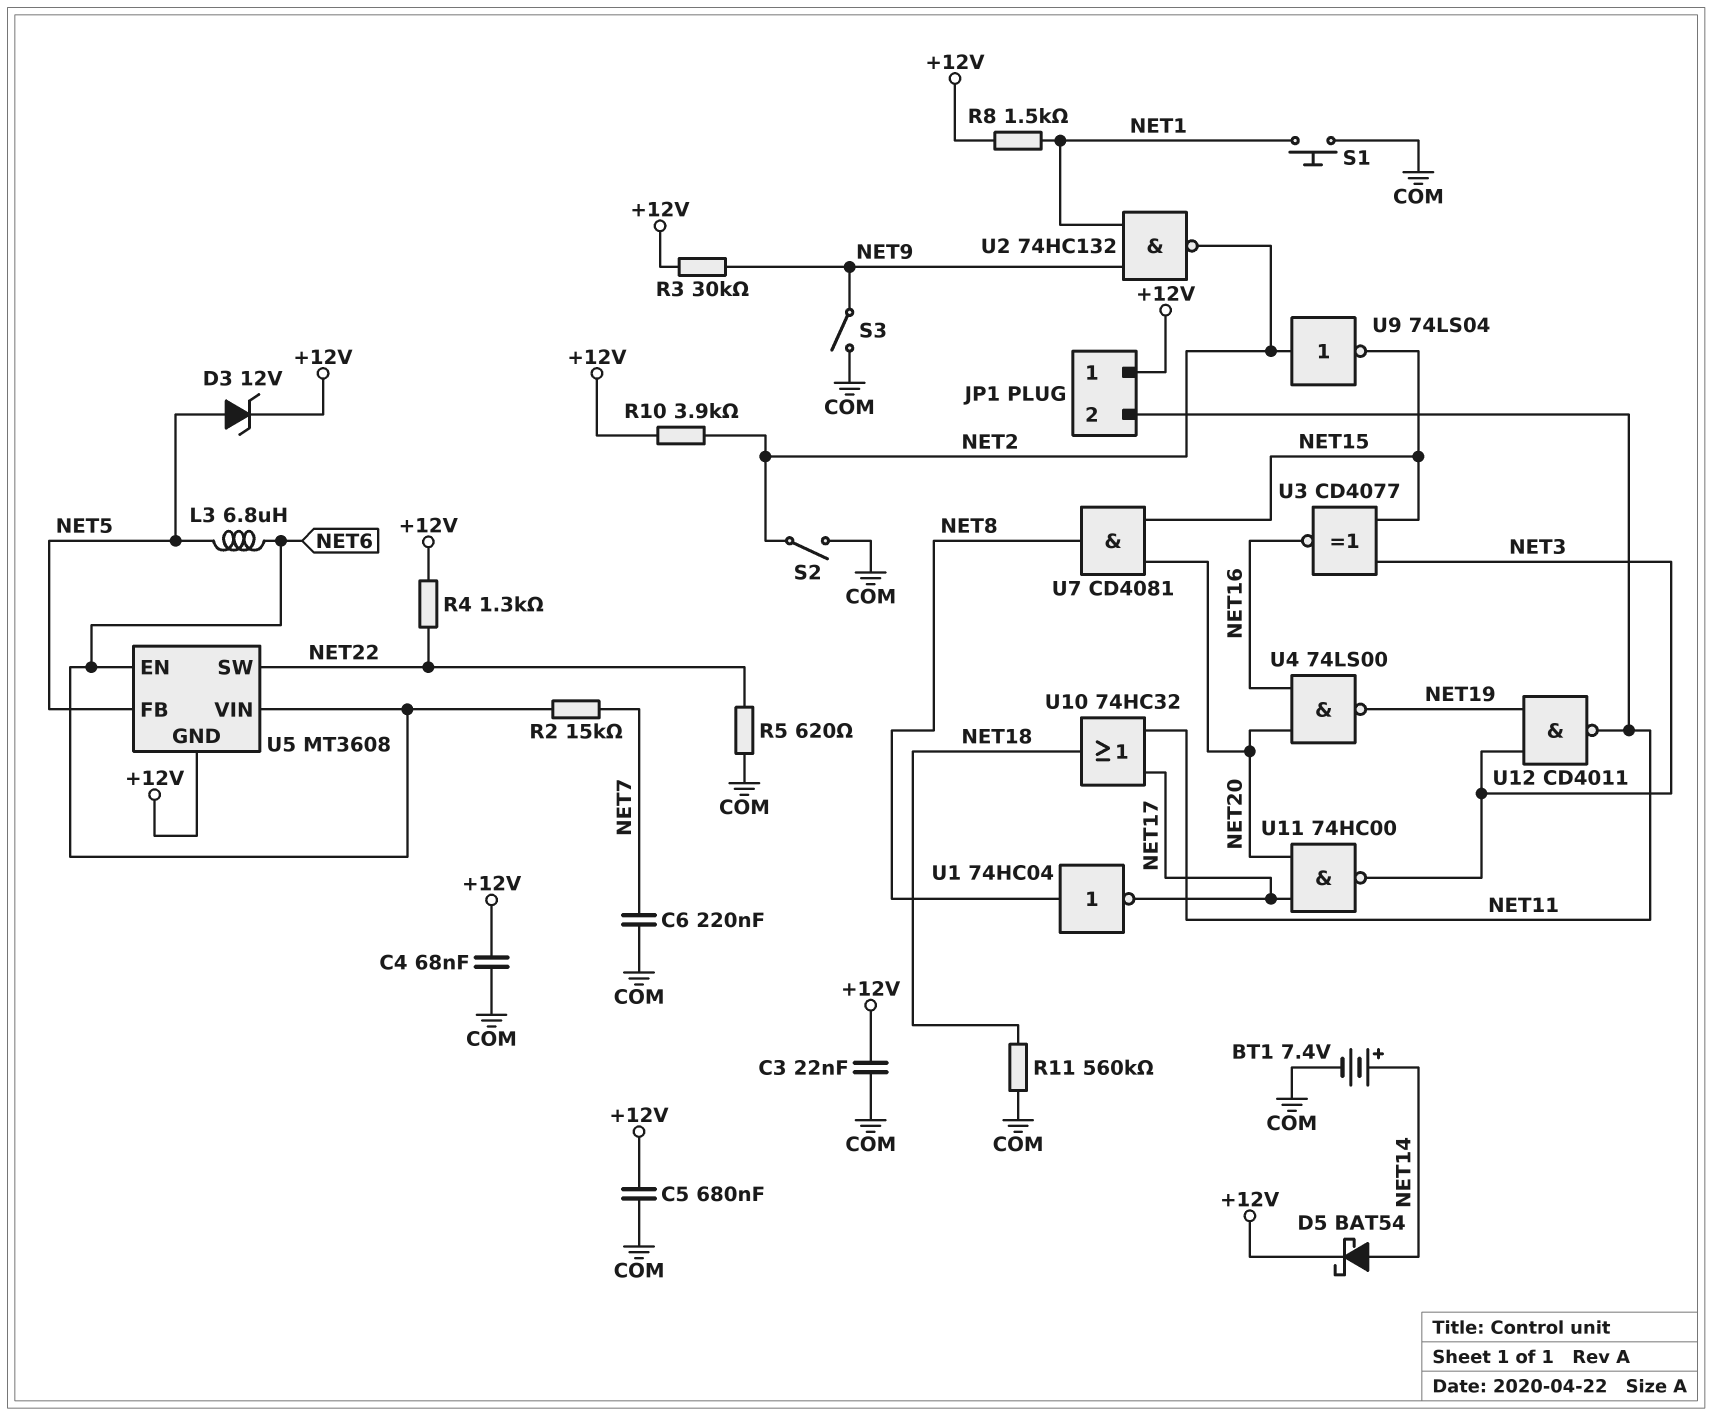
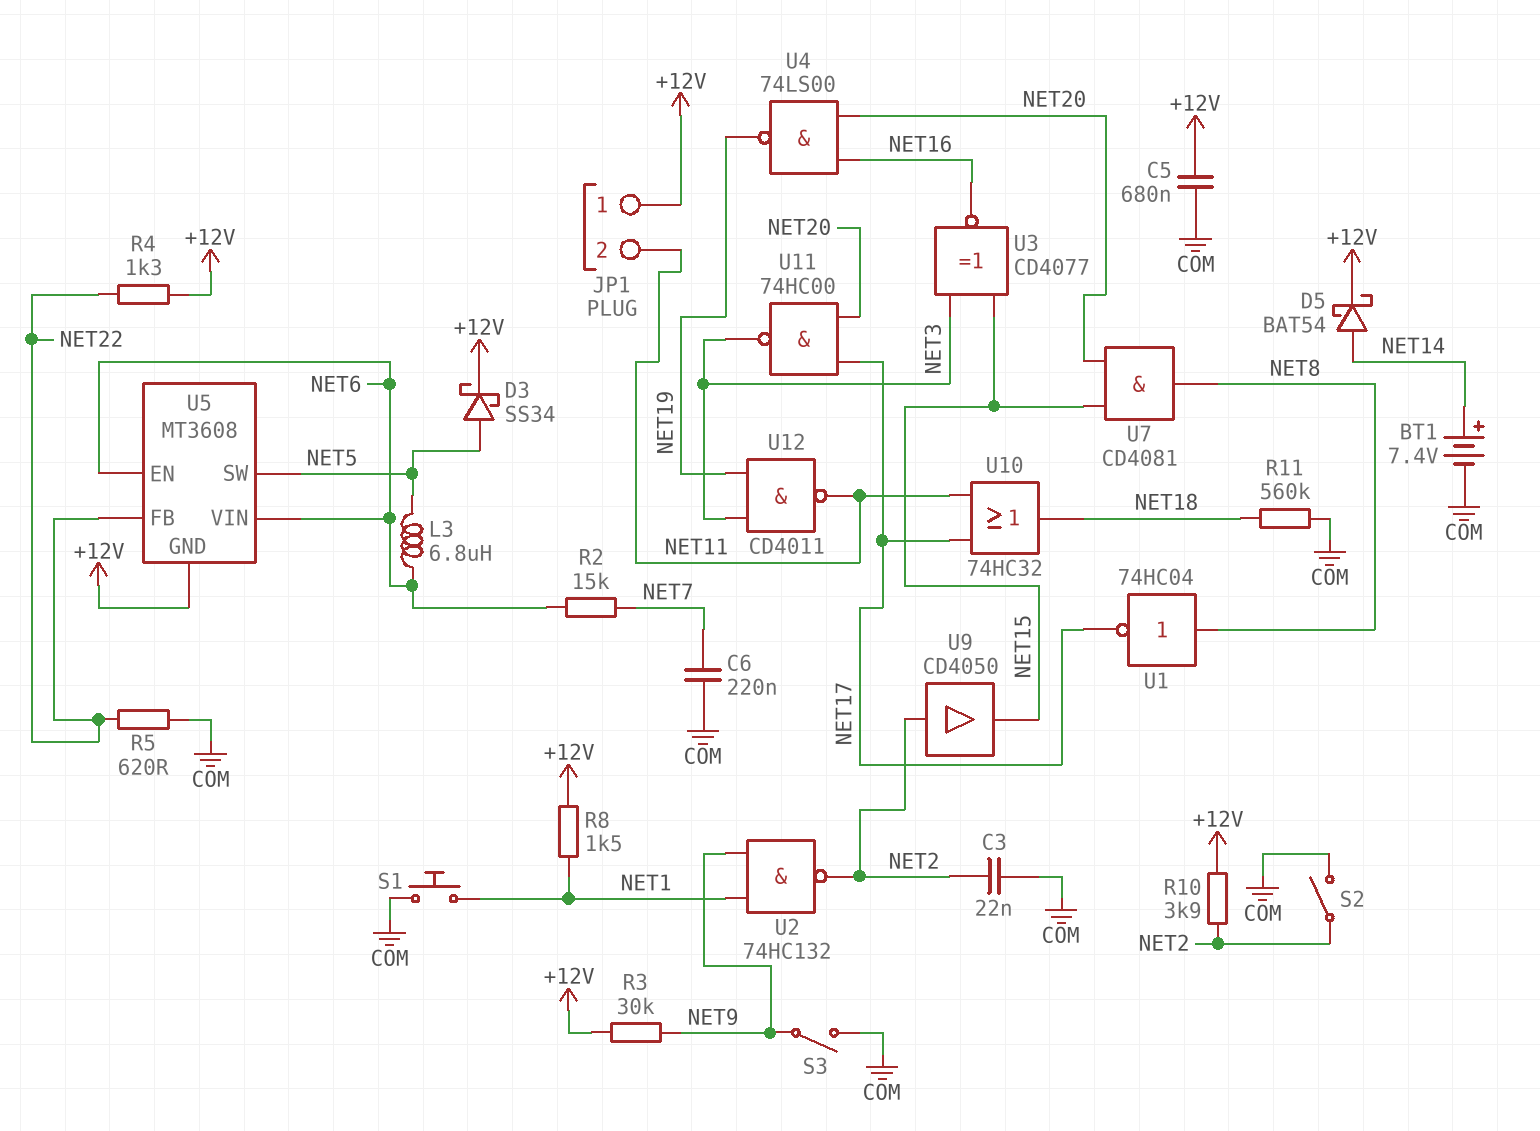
C3: 22nF (+12V, COM) -> 22nF (COM, NET2)
C4: 68nF (+12V, COM) -> none
D3: zener 12V (A NET5, K +12V) -> schottky SS34 (A NET5, K +12V)
U5 pin FB: NET5 -> NET22
U5 pin SW: NET22 -> NET5
U9: NOT 74LS04 (in NET2, out NET15) -> buffer CD4050 (in NET2, out NET15)

